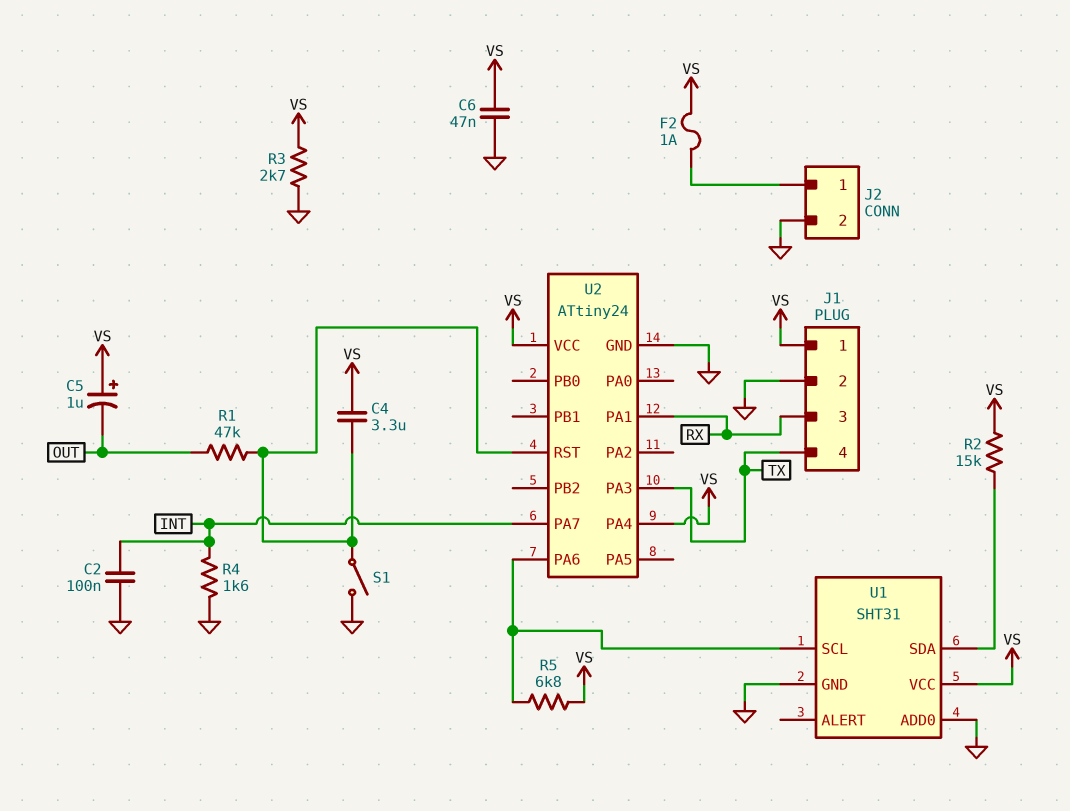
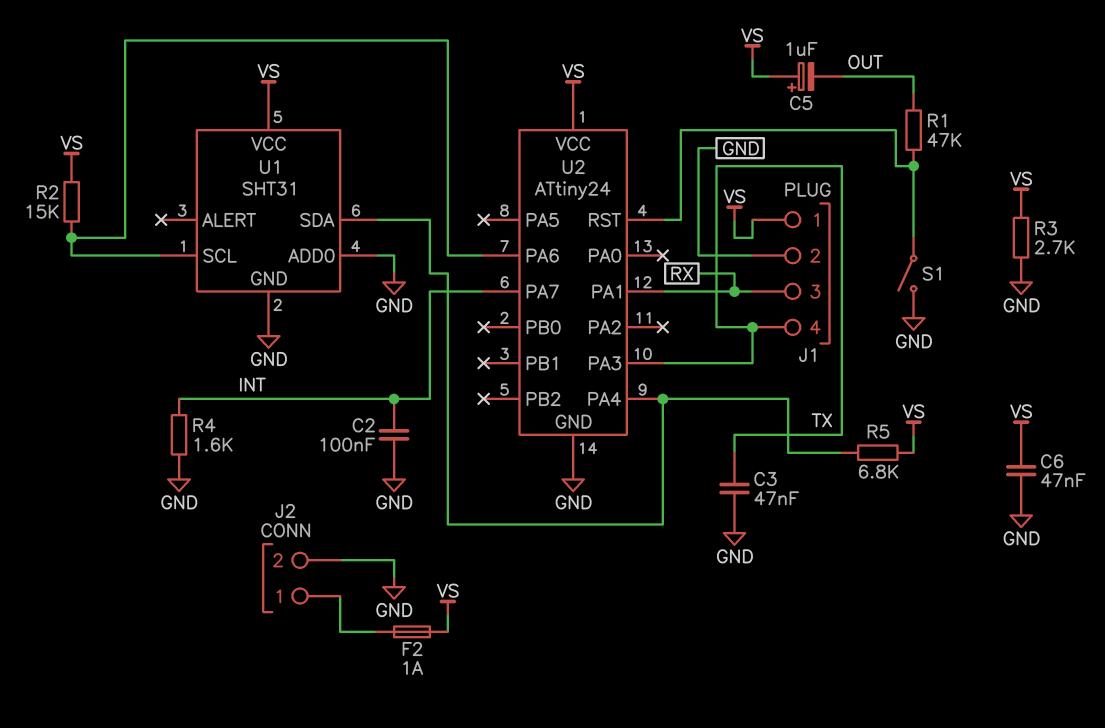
C3: none -> 47nF (GND, TX)
C4: 3.3uF (U2/RST, VS) -> none
R2: 15k (U1/SDA, VS) -> 15k (U1/SCL, VS)
R5: 6.8k (U1/SCL, VS) -> 6.8k (U1/SDA, VS)
U2 pin PA4: VS -> U1/SDA

